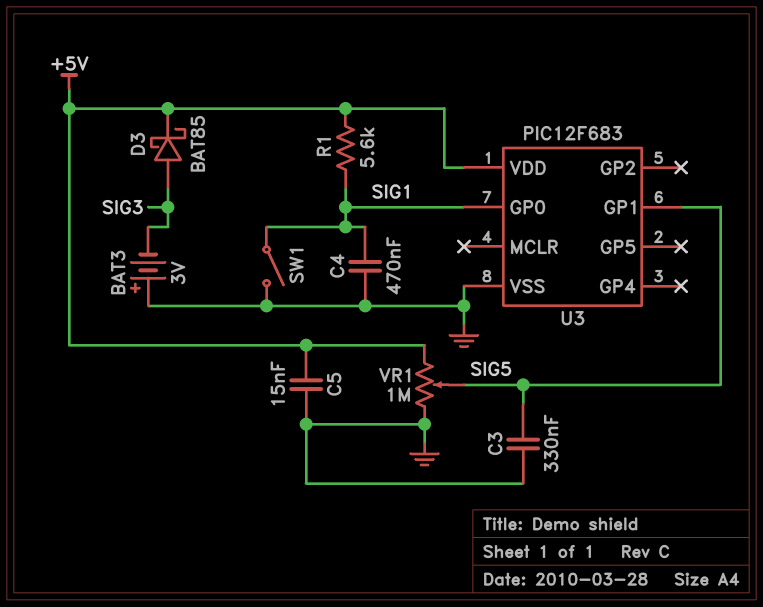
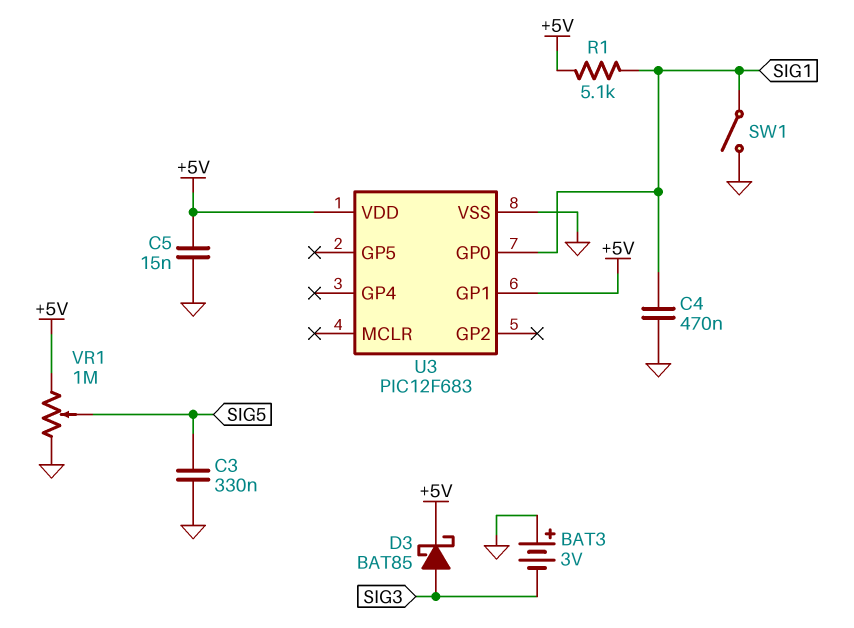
R1: 5.6k (+5V, SIG1) -> 5.1k (+5V, SIG1)
U3 pin GP1: SIG5 -> +5V

